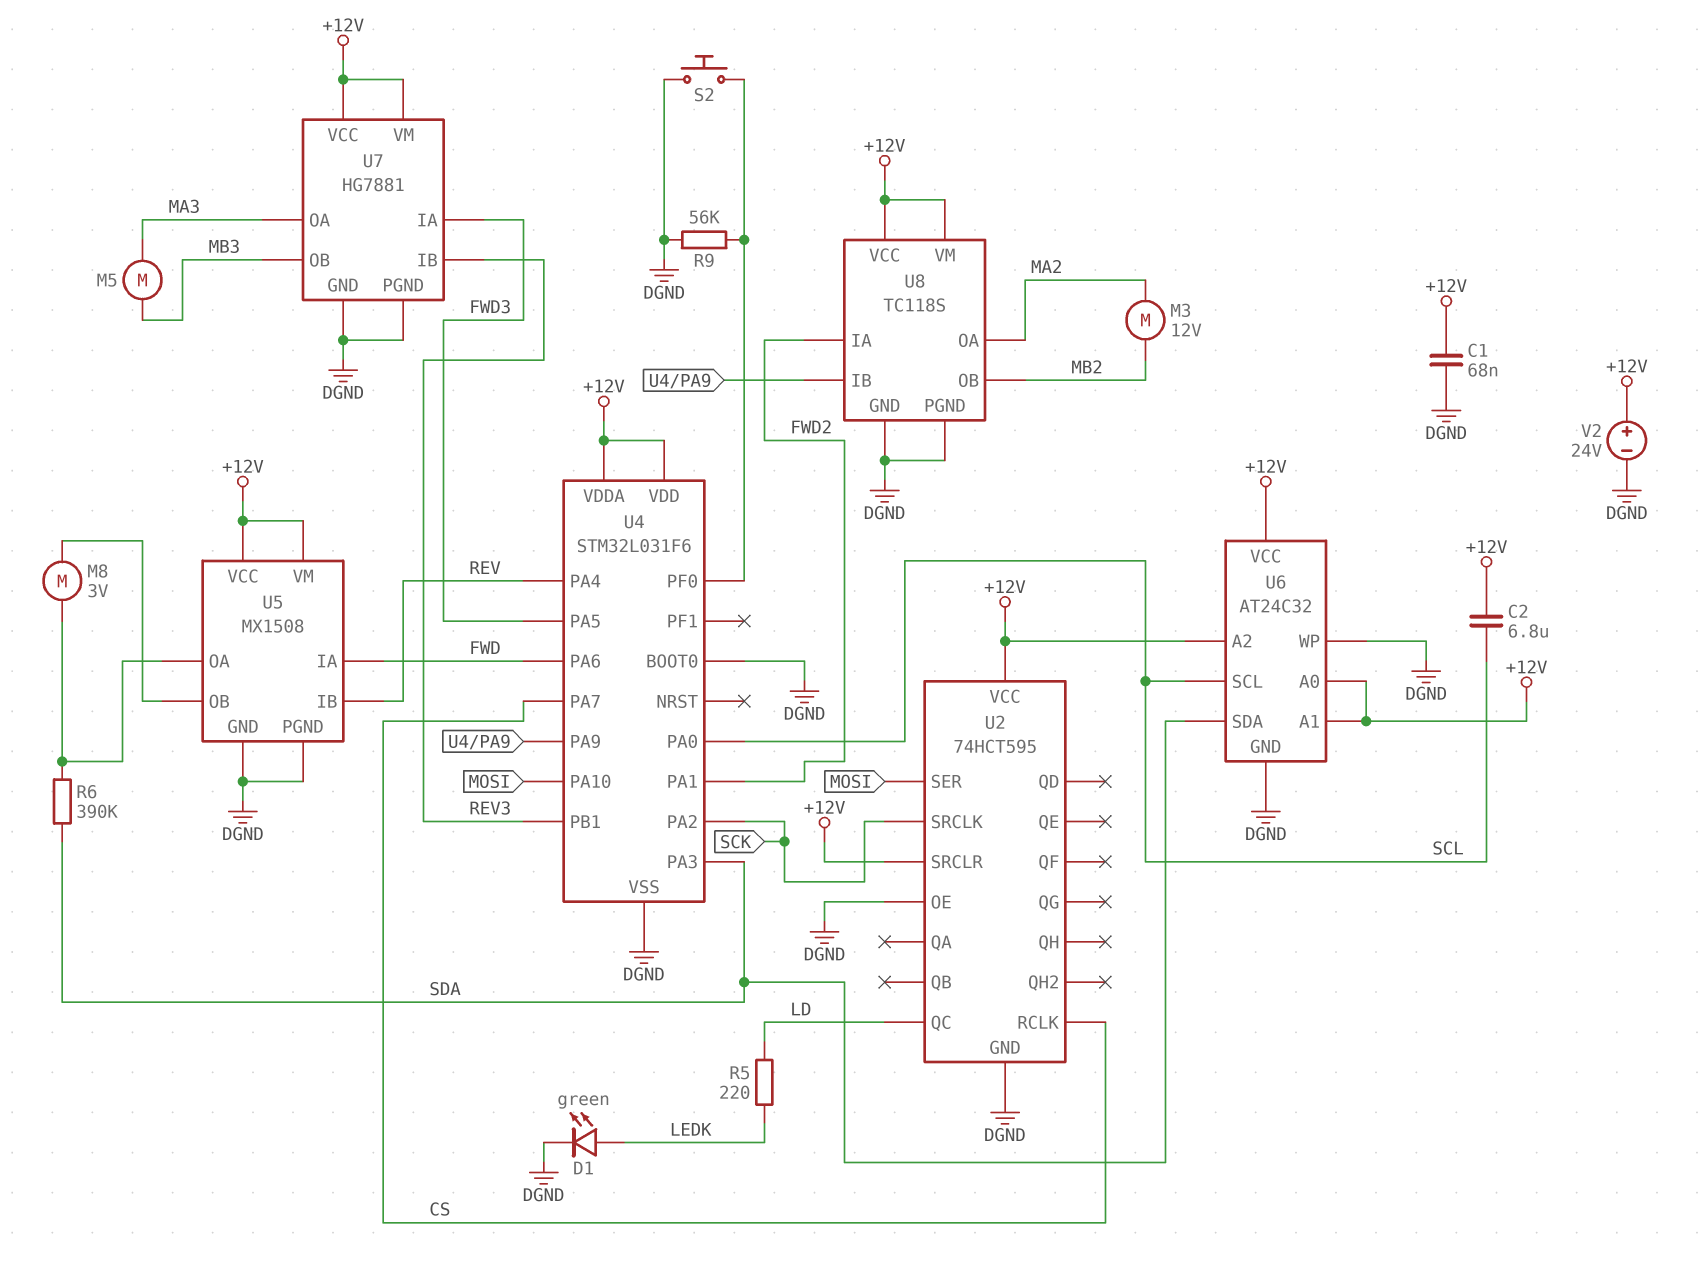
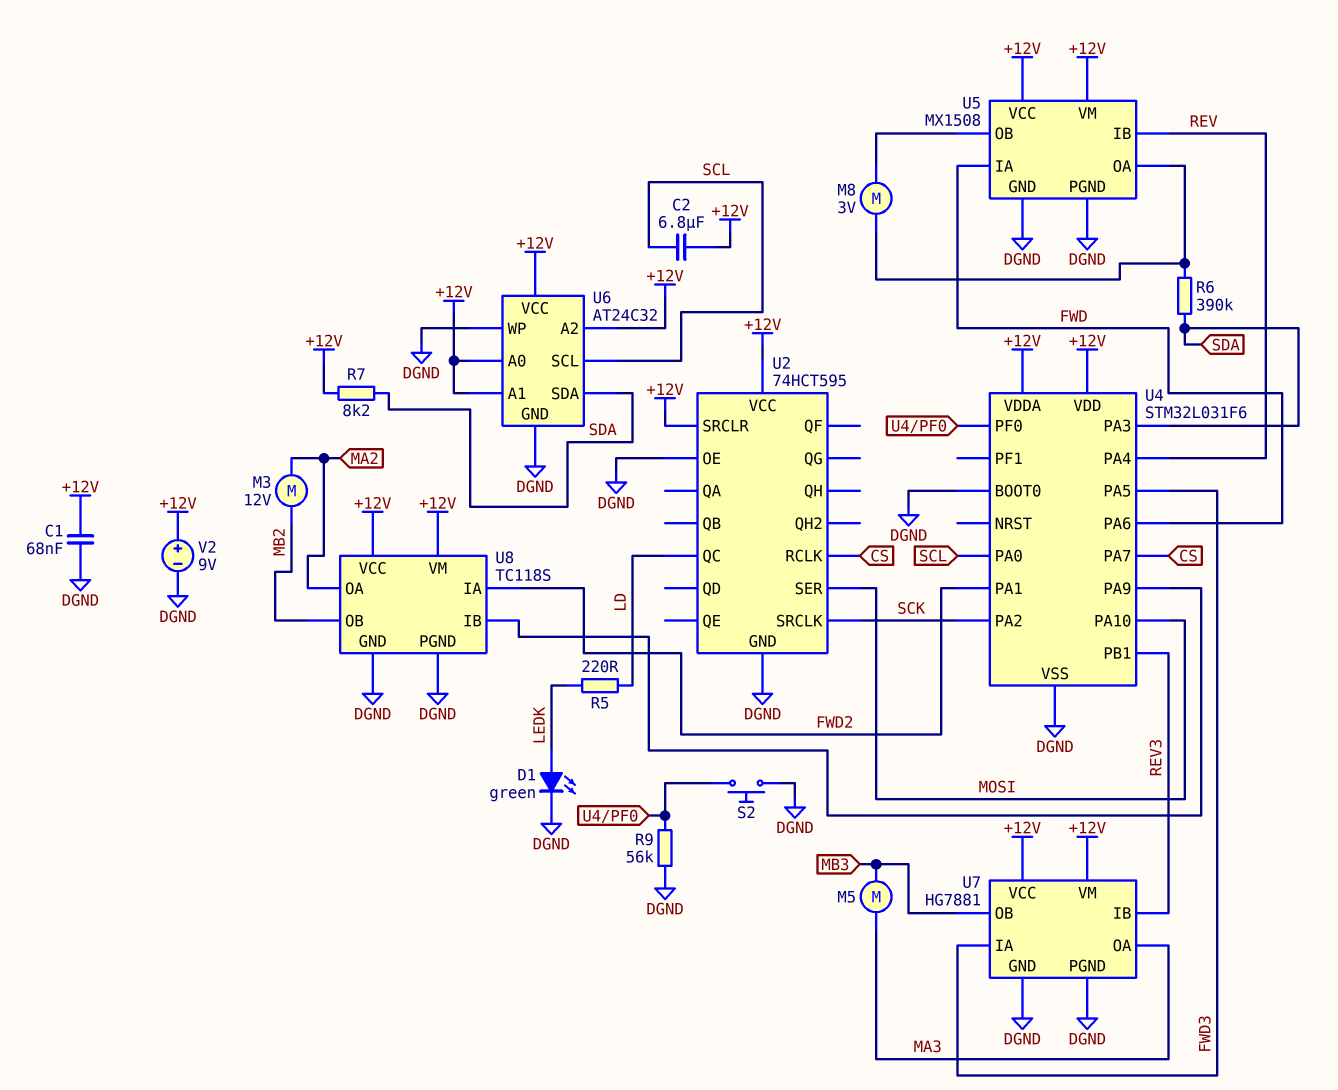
R7: none -> 8.2k (+12V, SDA)
V2: 24V (plus +12V, minus DGND) -> 9V (plus +12V, minus DGND)

